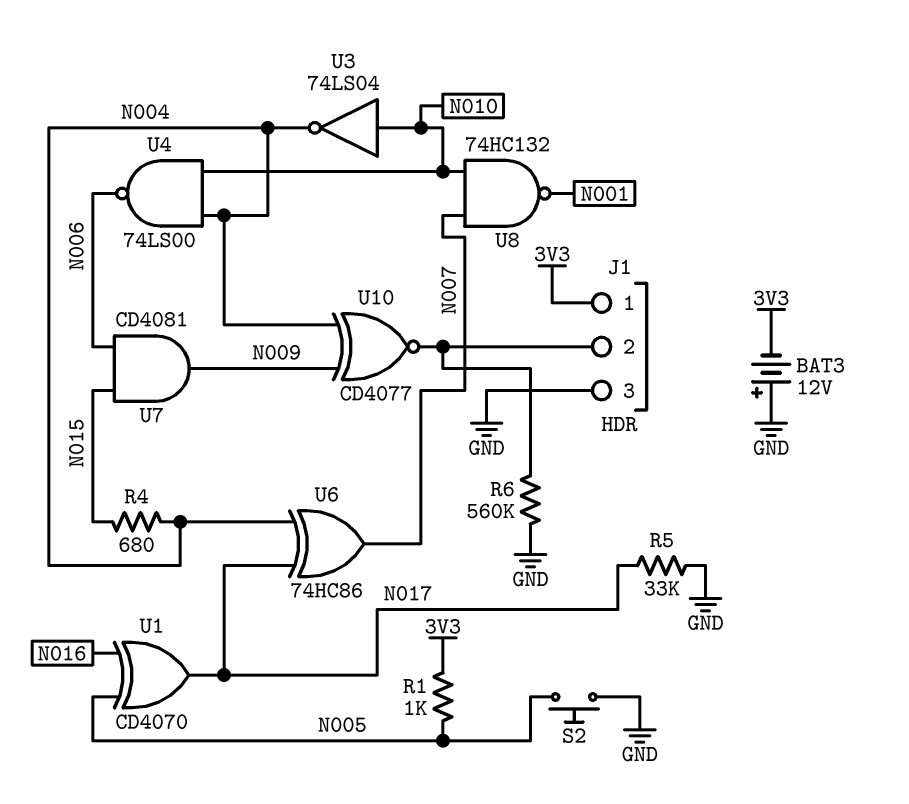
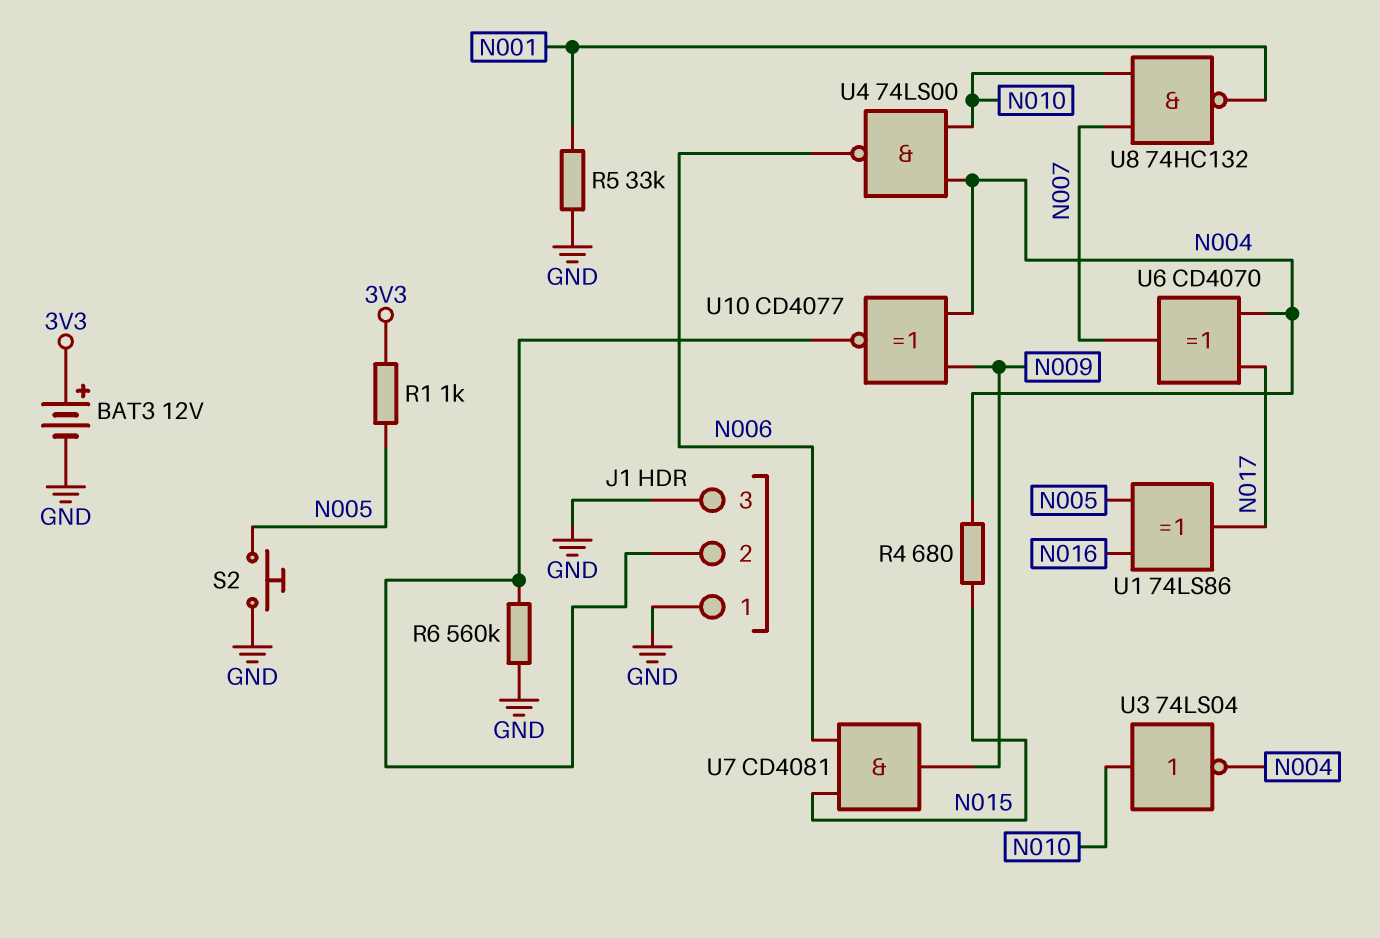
BAT3: 12V (plus GND, minus 3V3) -> 12V (plus 3V3, minus GND)
J1 pin 1: 3V3 -> GND
R5: 33k (GND, N017) -> 33k (GND, N001)
U1: XOR CD4070 (in N005, in N016, out N017) -> XOR 74LS86 (in N005, in N016, out N017)
U6: XOR 74HC86 (in N004, in N017, out N007) -> XOR CD4070 (in N004, in N017, out N007)

